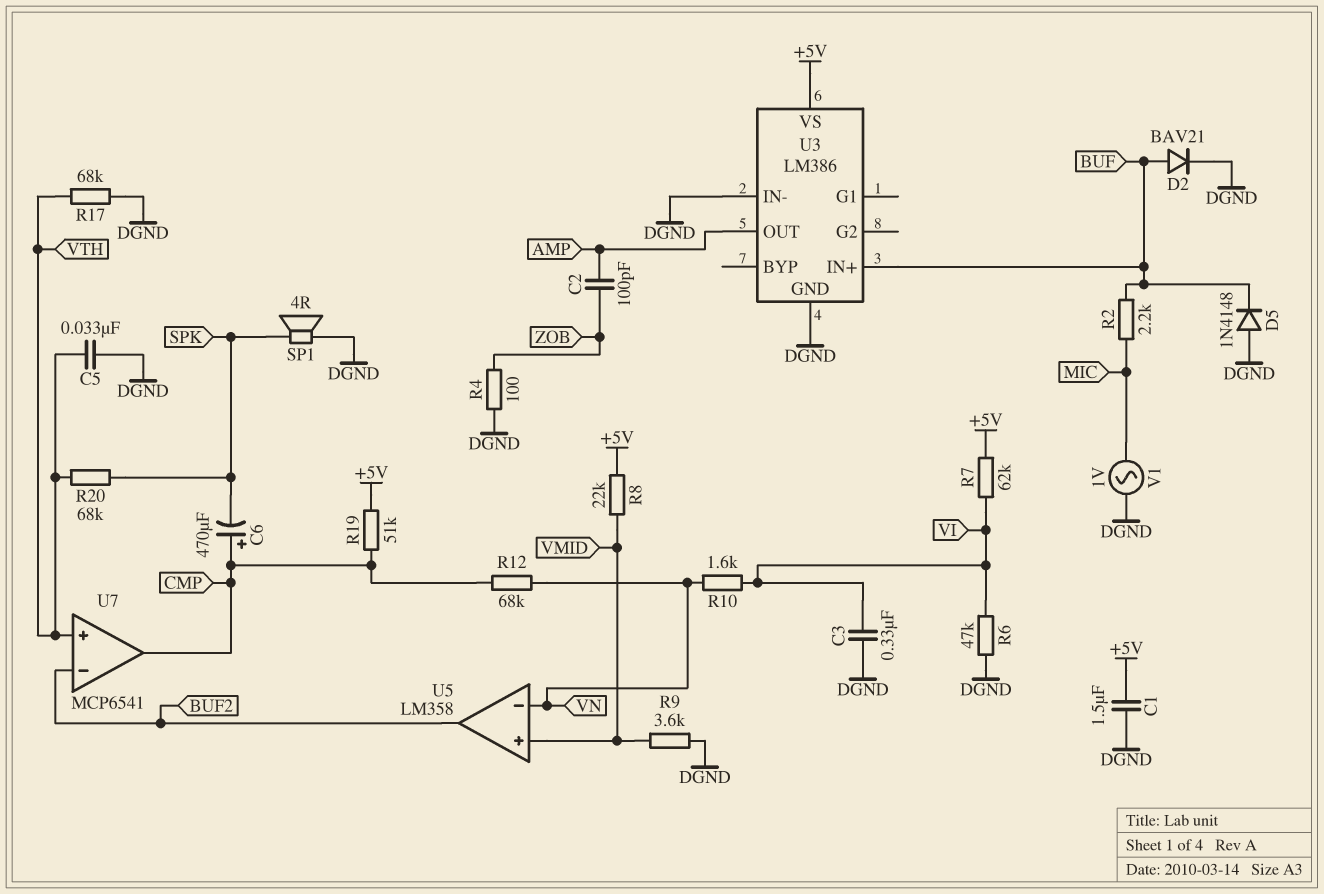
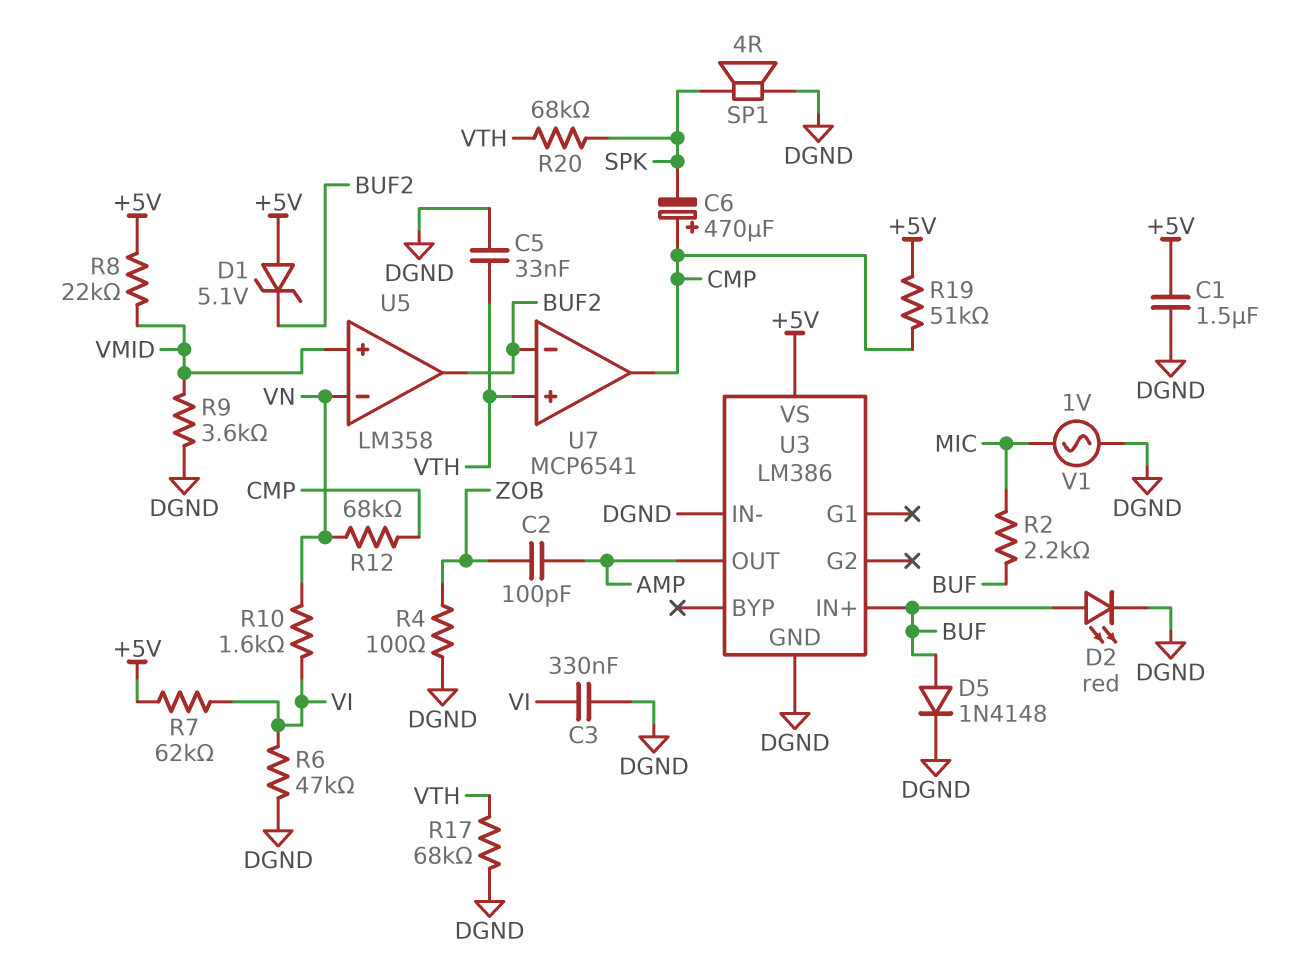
D1: none -> zener 5.1V (A +5V, K BUF2)
D2: diode BAV21 (A BUF, K DGND) -> LED red (A BUF, K DGND)
D5: diode 1N4148 (A DGND, K BUF) -> diode 1N4148 (A BUF, K DGND)

